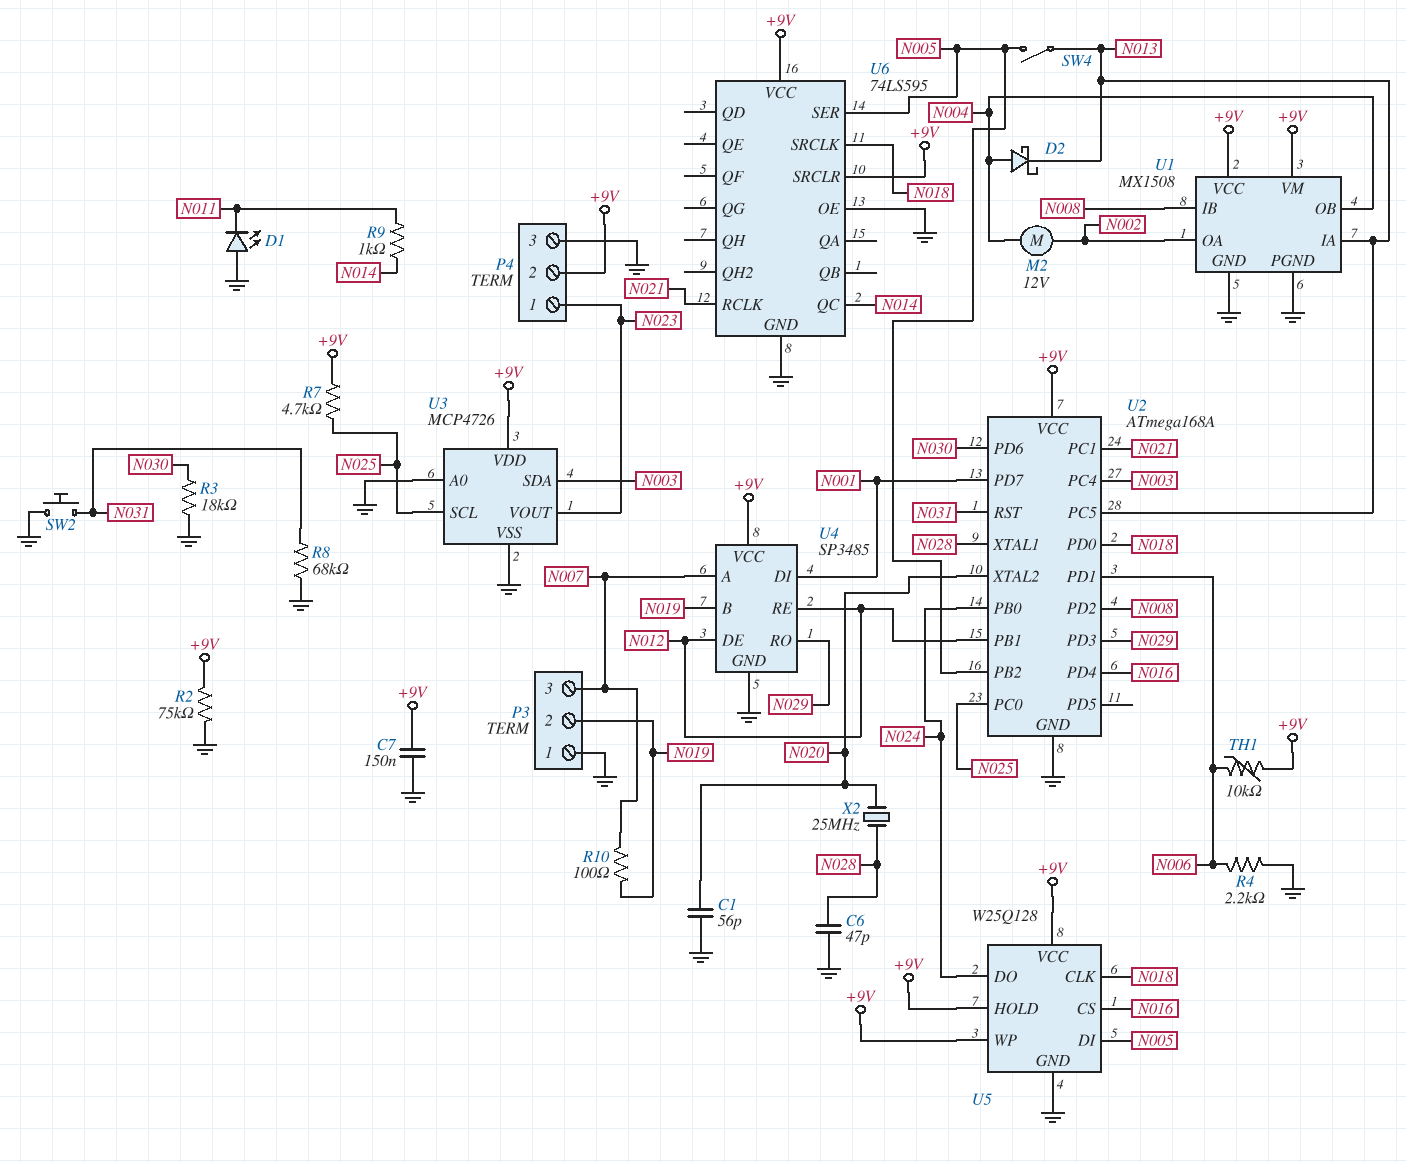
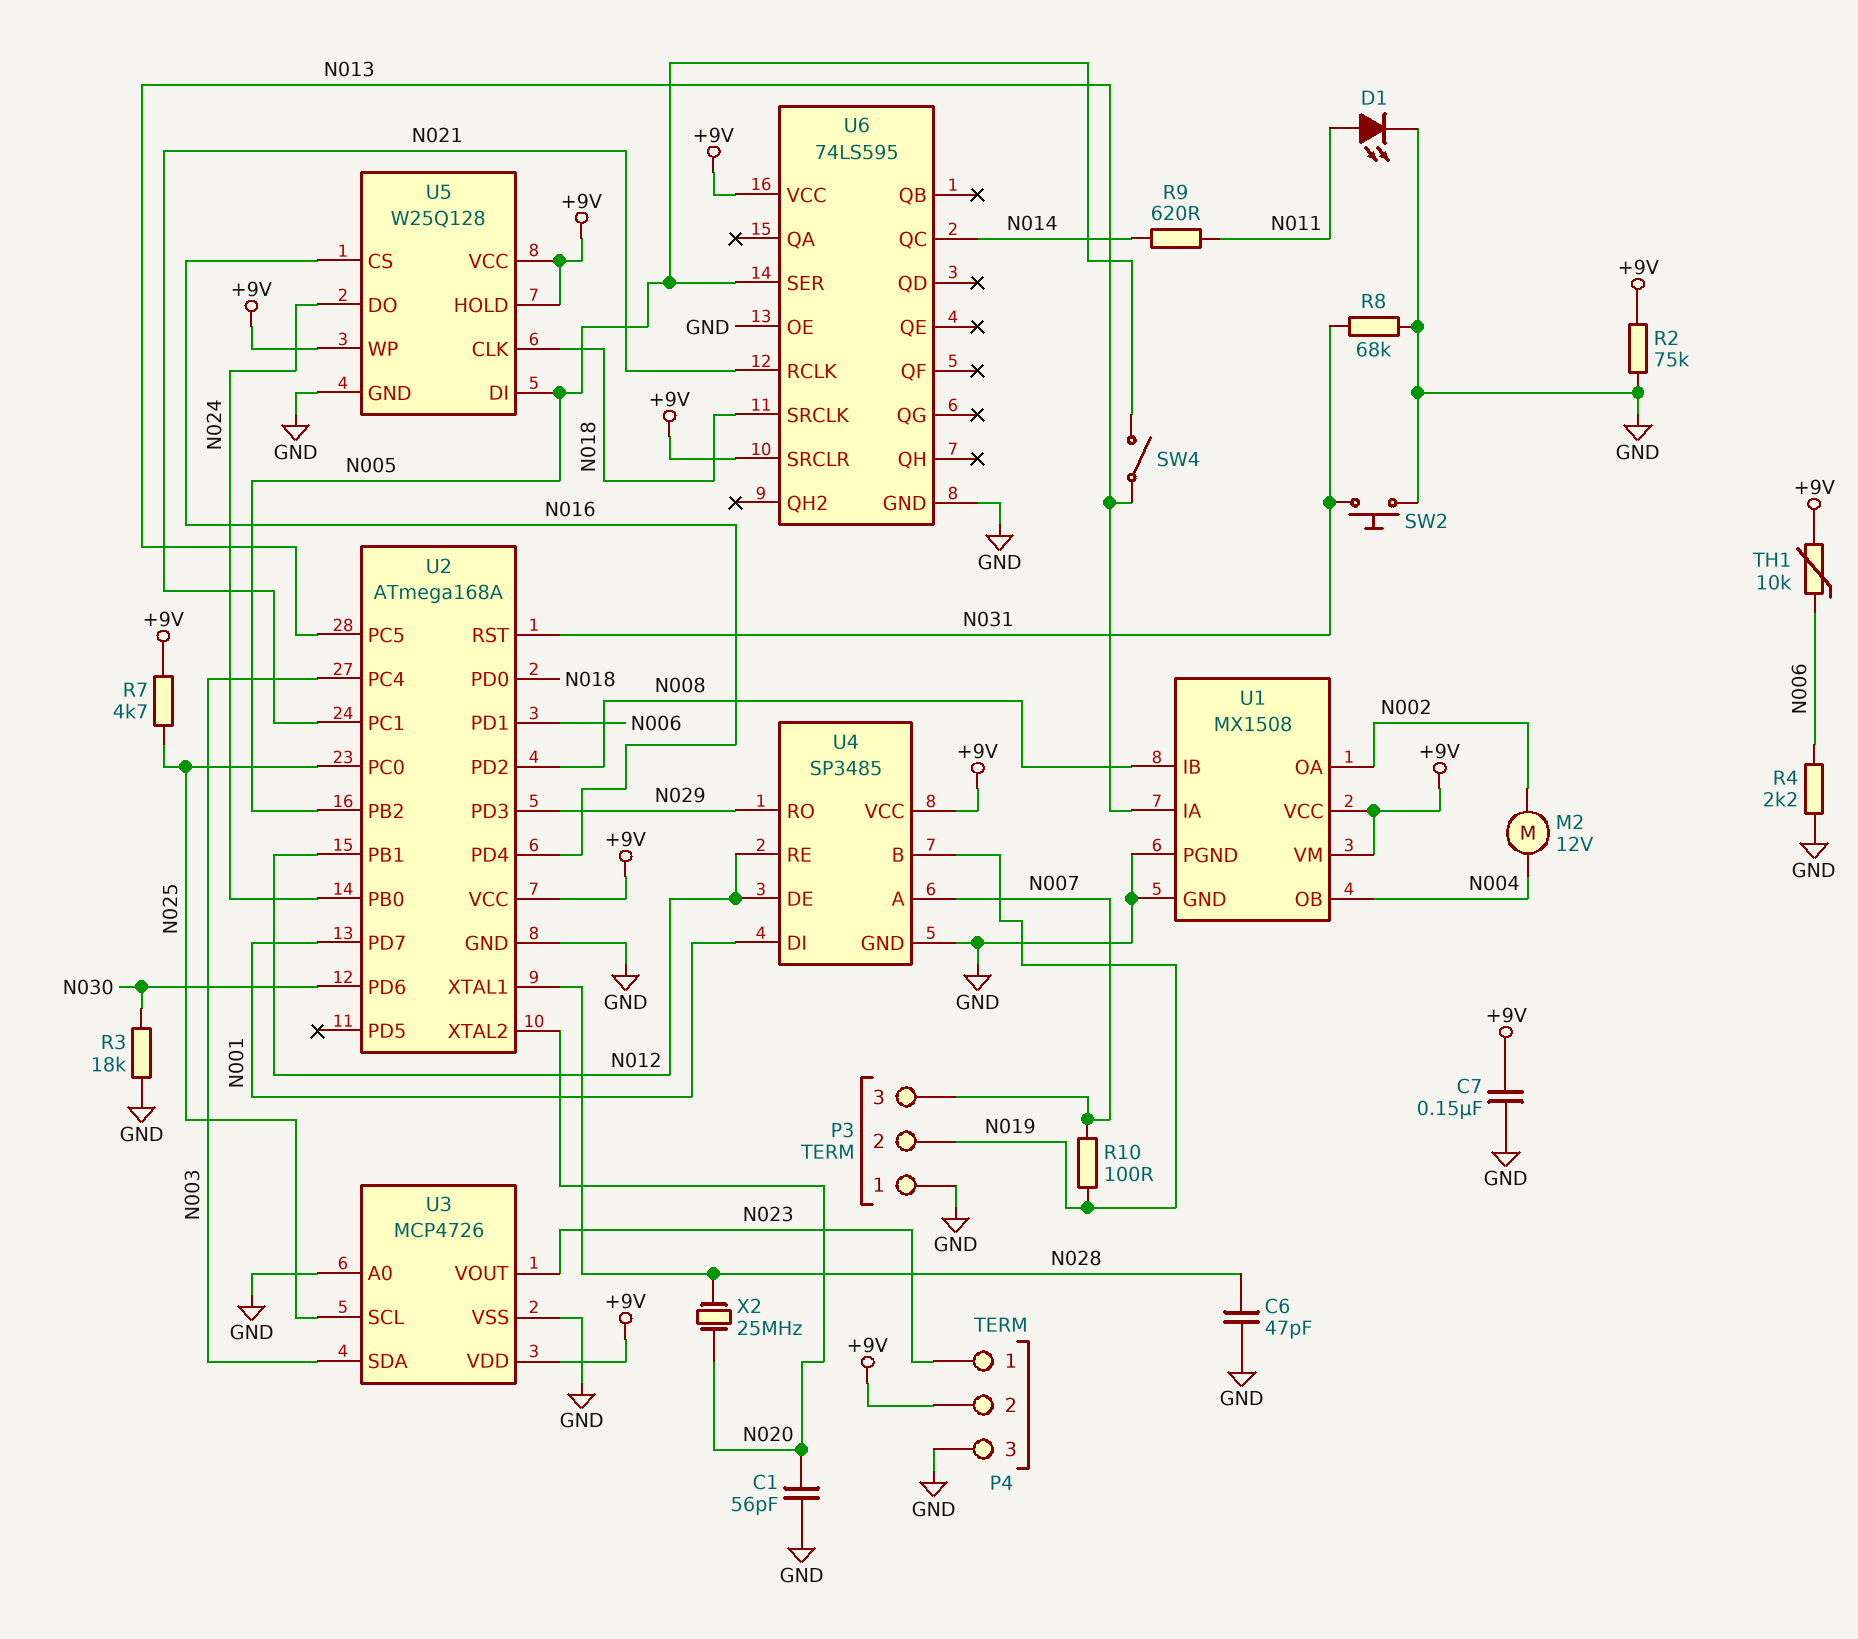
D1: LED (A GND, K N011) -> LED (A N011, K GND)
D2: schottky (A N004, K N013) -> none
R9: 1k (N011, N014) -> 620 (N011, N014)

